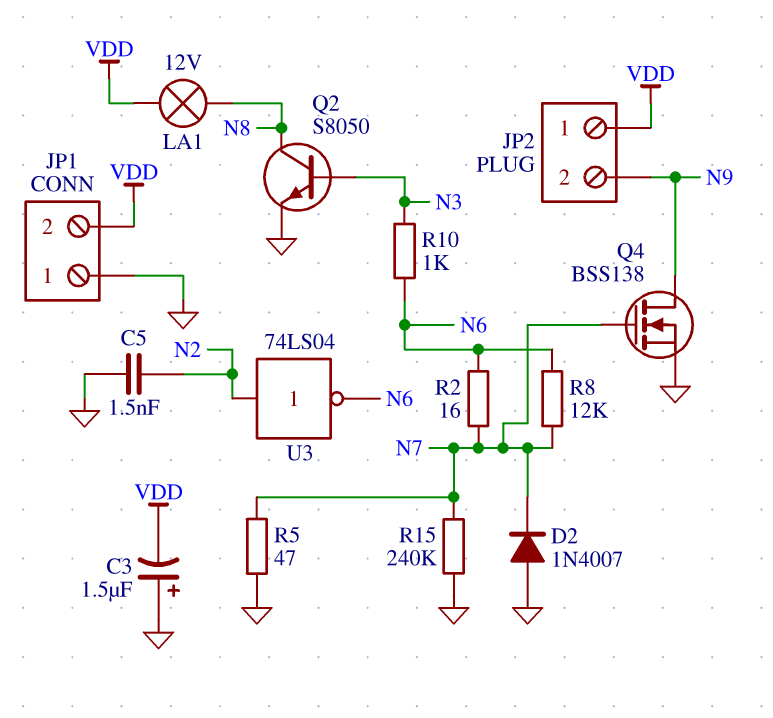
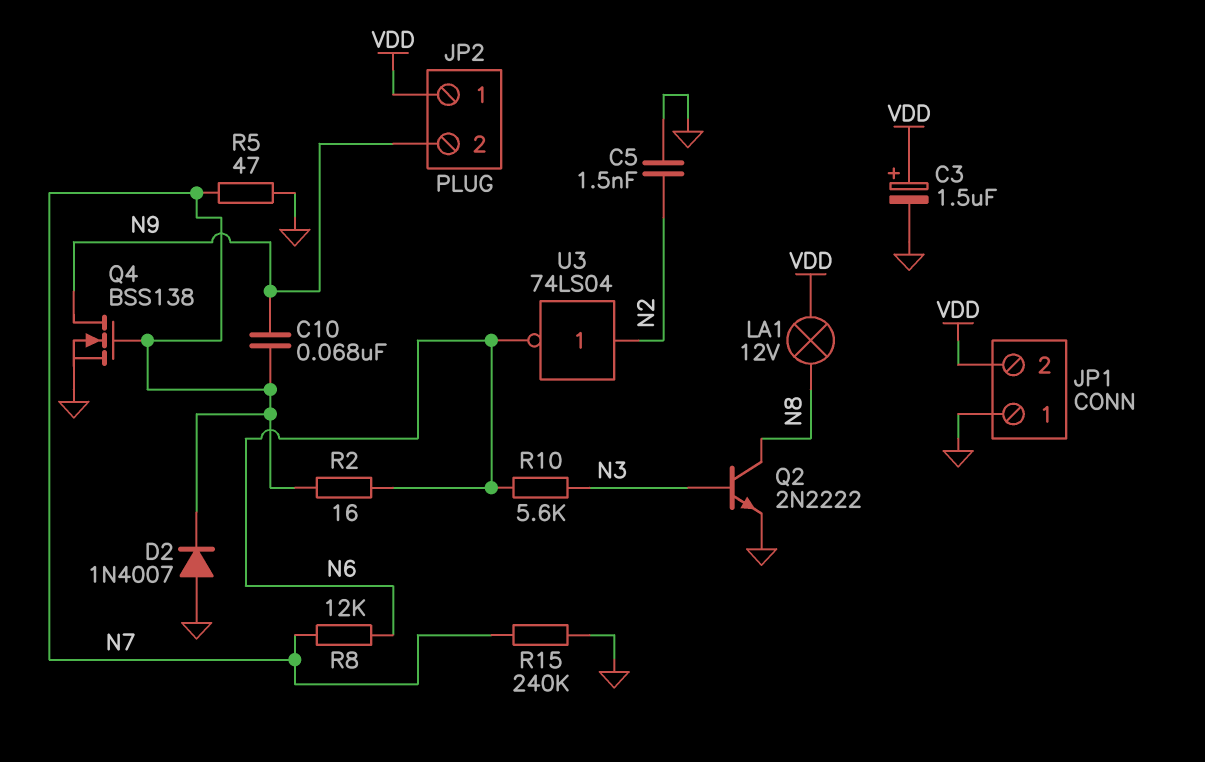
C3: 1.5uF (plus GND, minus VDD) -> 1.5uF (plus VDD, minus GND)
C10: none -> 68nF (N7, N9)
Q2: NPN S8050 (B N3, C N8, E GND) -> NPN 2N2222 (B N3, C N8, E GND)
R10: 1k (N3, N6) -> 5.6k (N3, N6)

